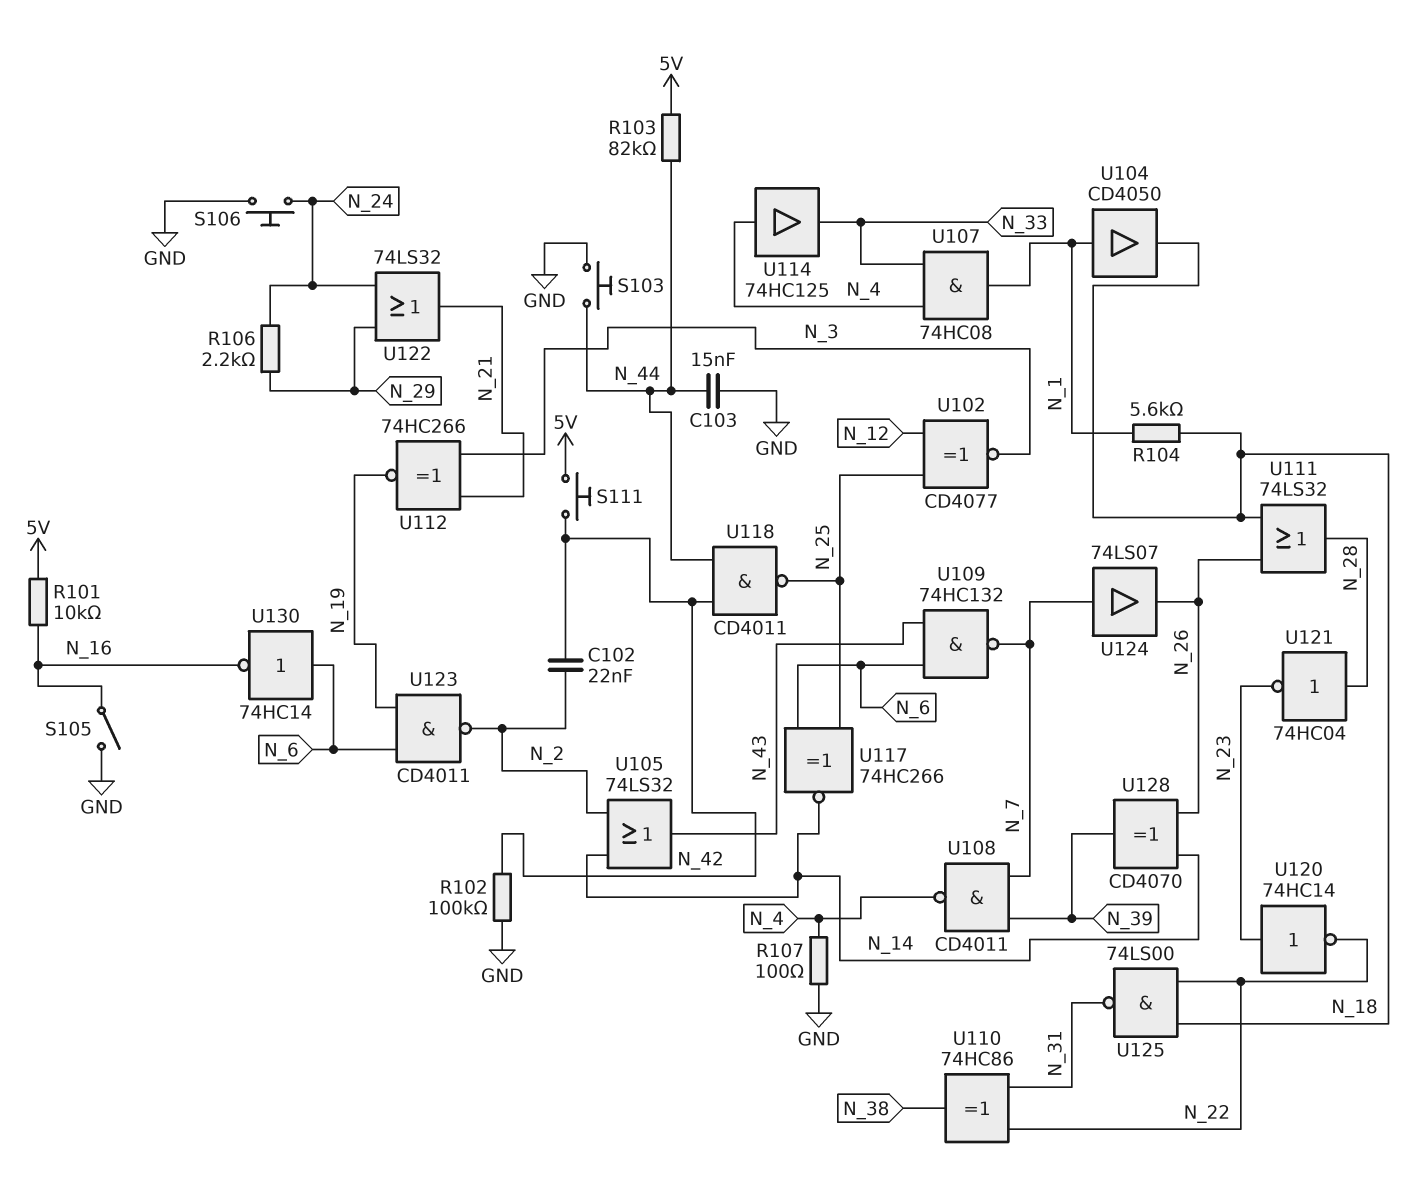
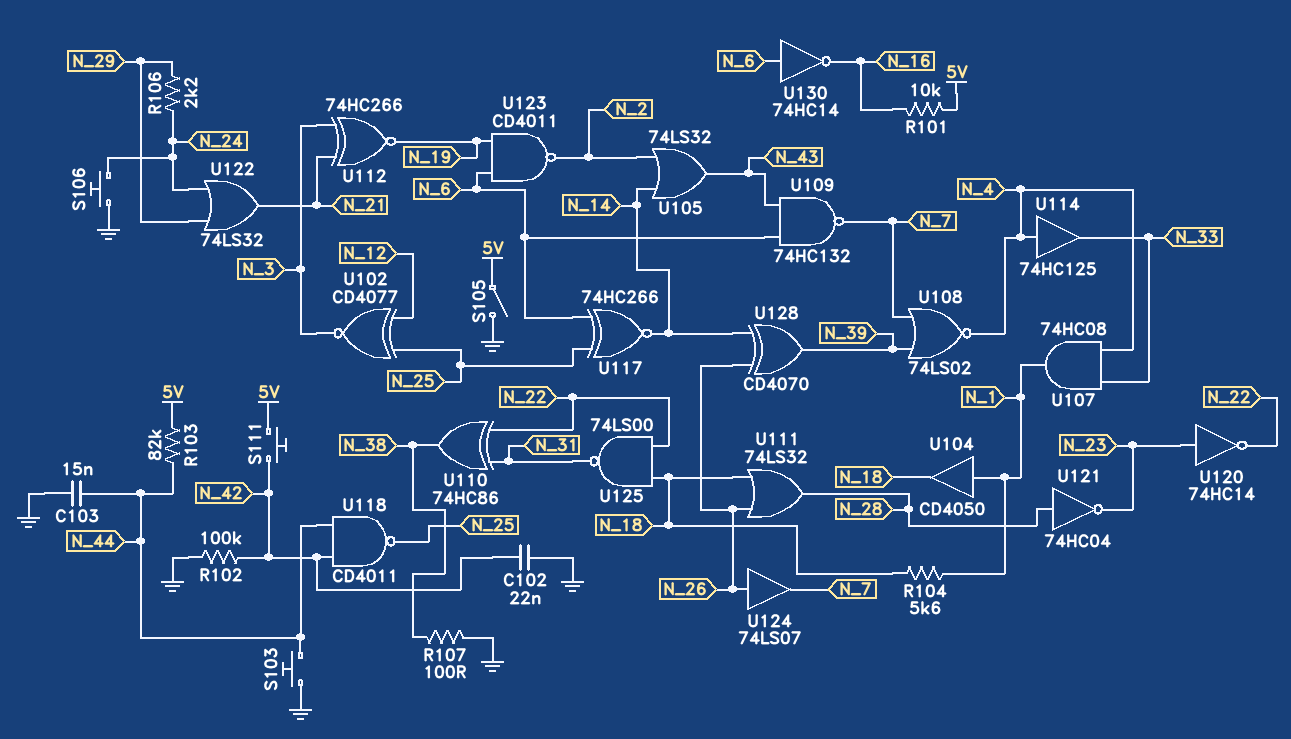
C102: 22nF (N_2, N_42) -> 22nF (GND, N_42)
R107: 100 (GND, N_4) -> 100 (GND, N_38)
S105: switch (GND, N_16) -> switch (5V, GND)
U108: NAND CD4011 (in N_7, in N_39, out N_4) -> NOR 74LS02 (in N_7, in N_39, out N_4)
U124: buffer 74LS07 (in N_7, out N_26) -> buffer 74LS07 (in N_26, out N_7)

